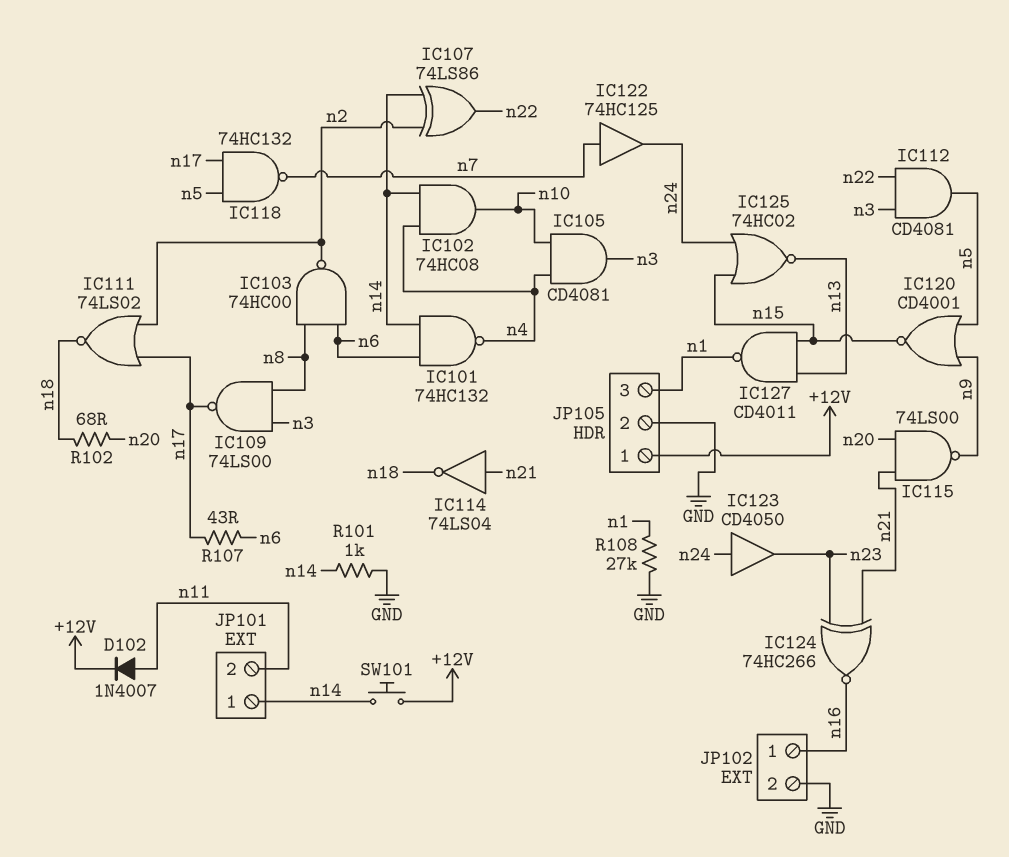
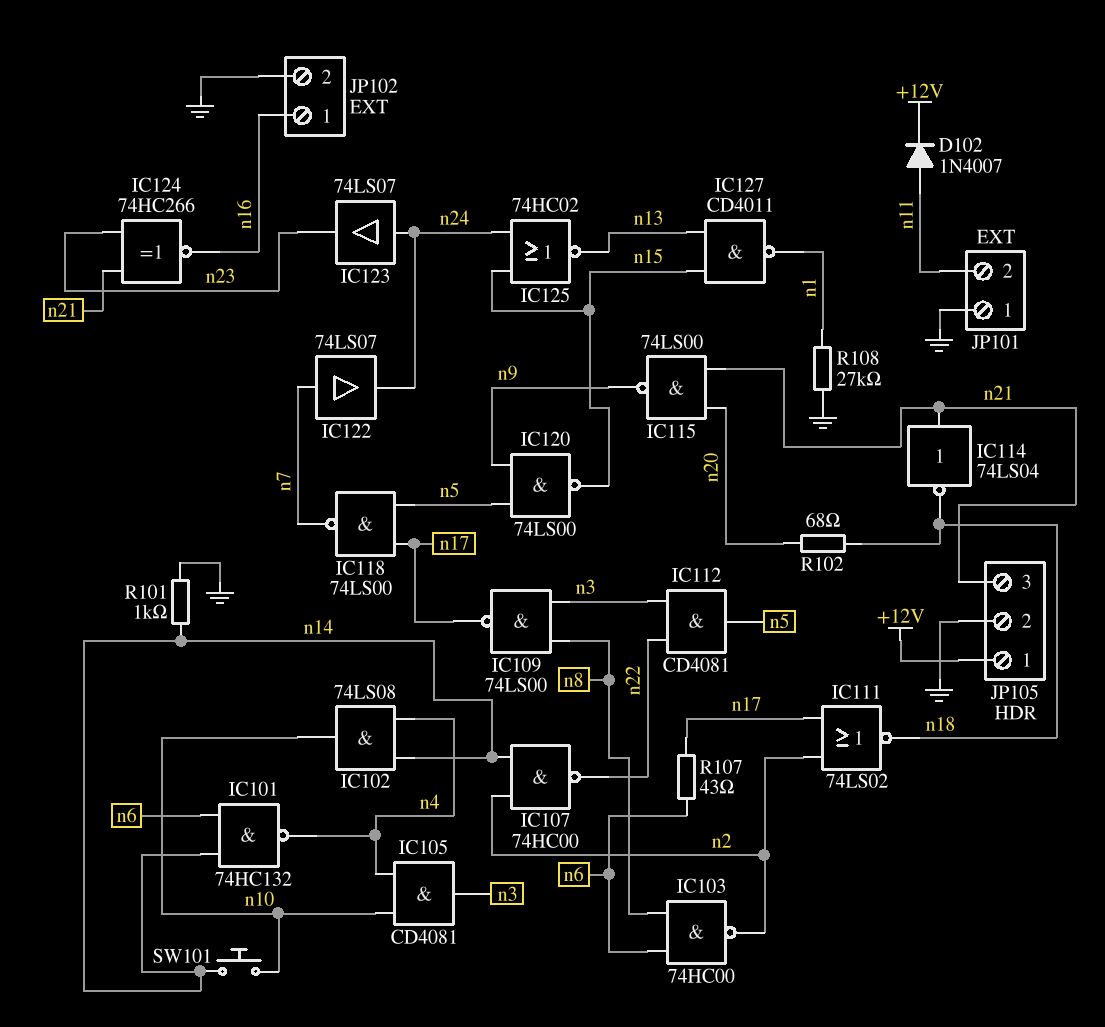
IC102: AND 74HC08 (in n4, in n14, out n10) -> AND 74LS08 (in n4, in n14, out n10)
IC107: XOR 74LS86 (in n2, in n14, out n22) -> NAND 74HC00 (in n2, in n14, out n22)
IC118: NAND 74HC132 (in n5, in n17, out n7) -> NAND 74LS00 (in n5, in n17, out n7)
IC120: NOR CD4001 (in n5, in n9, out n15) -> NAND 74LS00 (in n5, in n9, out n15)
IC122: buffer 74HC125 (in n7, out n24) -> buffer 74LS07 (in n7, out n24)
IC123: buffer CD4050 (in n24, out n23) -> buffer 74LS07 (in n24, out n23)
JP101 pin 1: n14 -> GND
JP105 pin 3: n1 -> n21
SW101: button (+12V, n14) -> button (n10, n14)

